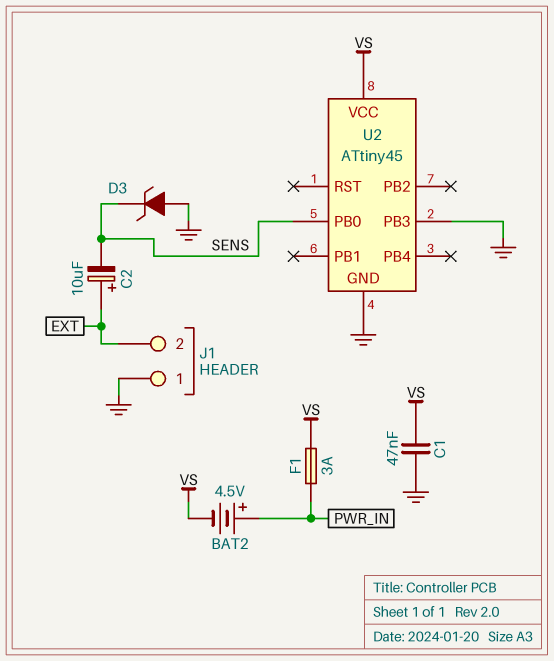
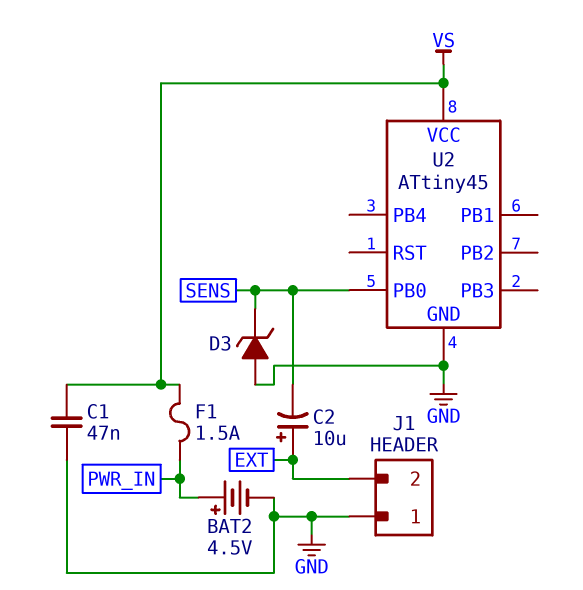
BAT2: 4.5V (plus PWR_IN, minus VS) -> 4.5V (plus PWR_IN, minus GND)
F1: 3A (PWR_IN, VS) -> 1.5A (PWR_IN, VS)
U2 pin PB3: GND -> none

